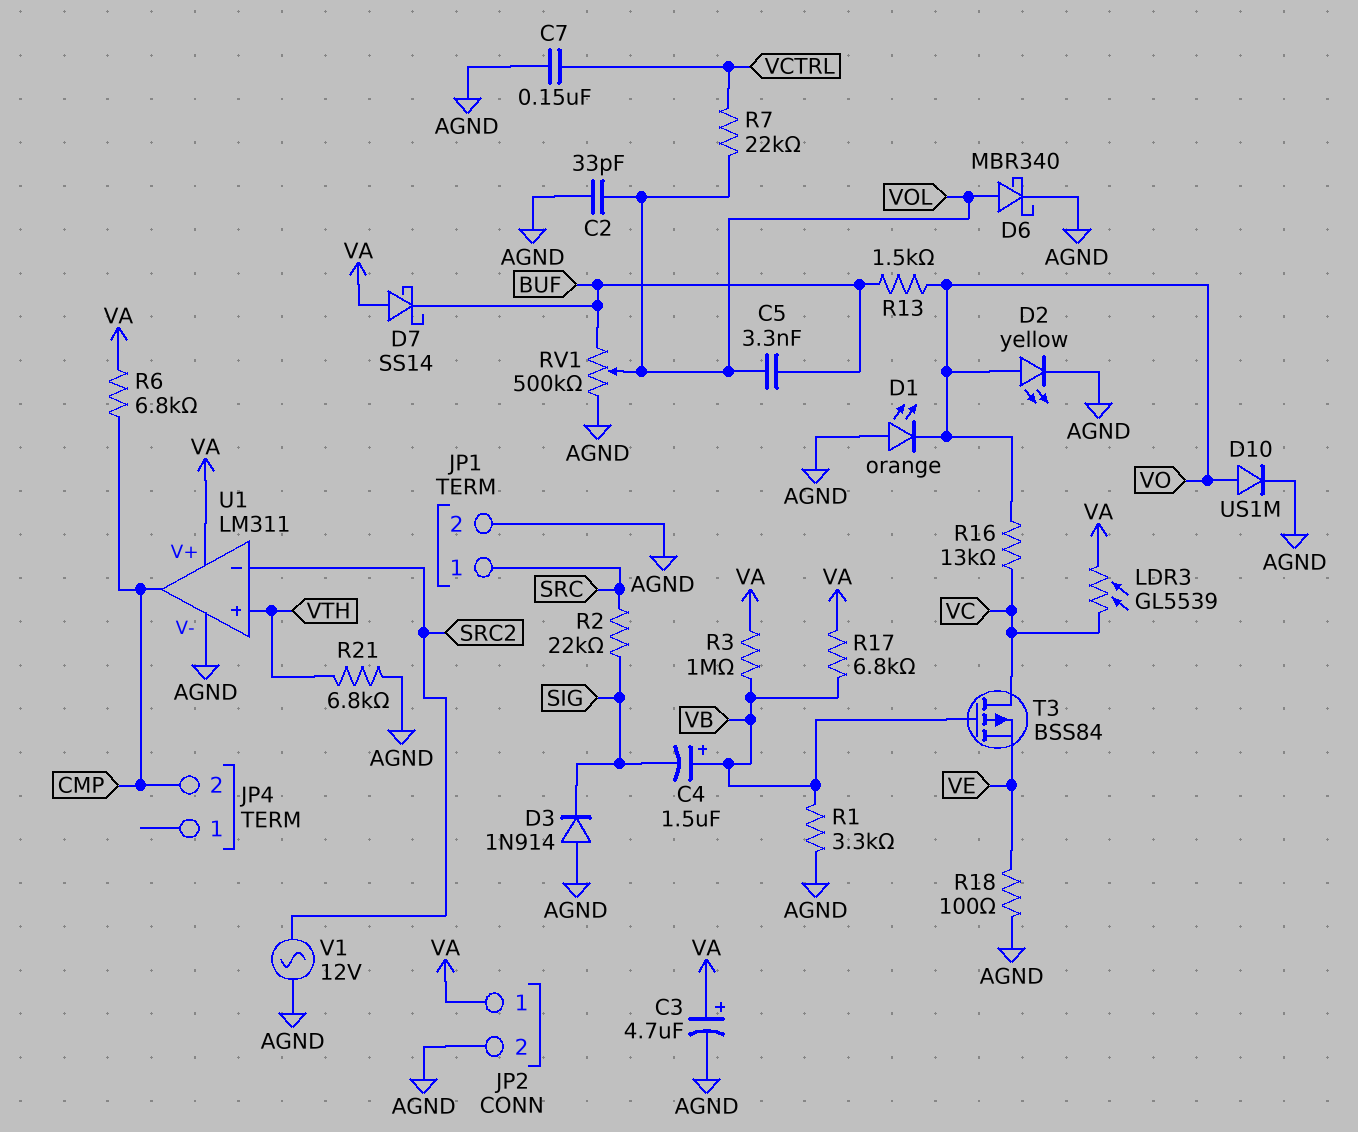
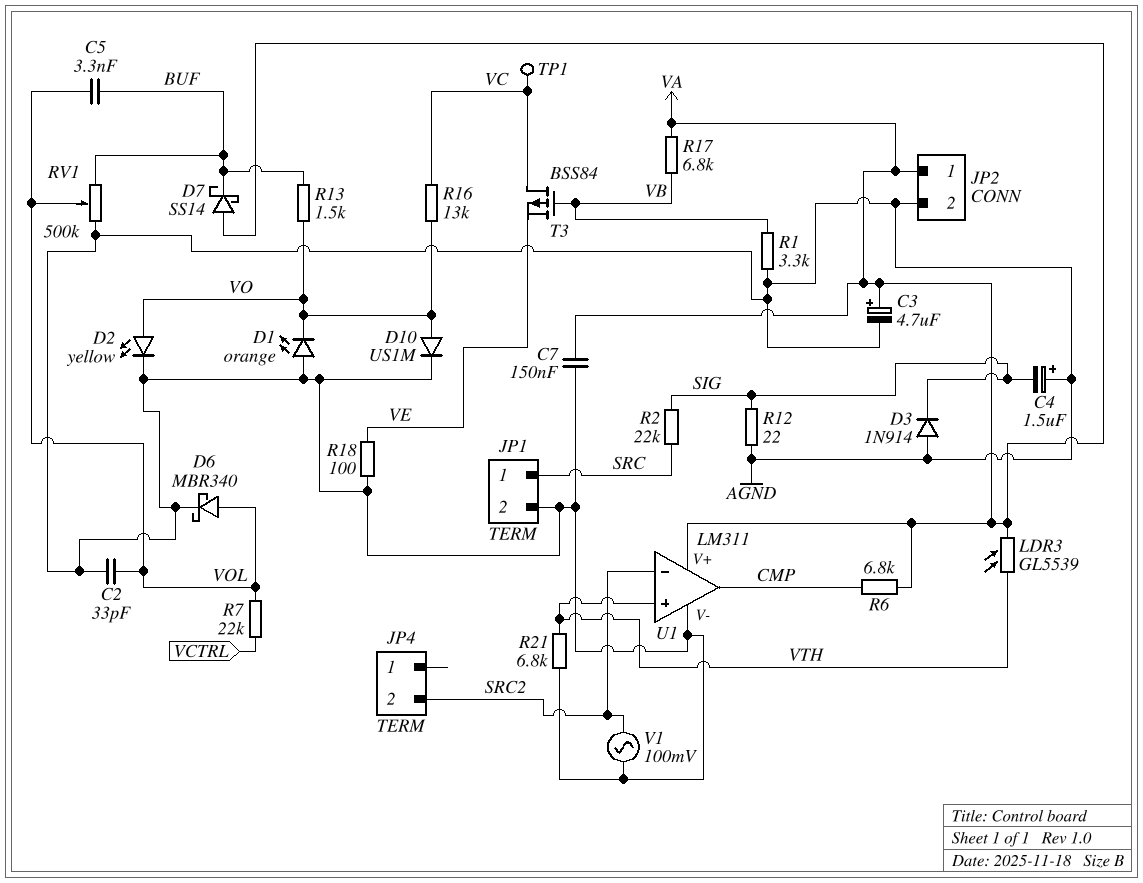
C4: 1.5uF (plus VB, minus SIG) -> 1.5uF (plus AGND, minus SIG)
C7: 150nF (AGND, VCTRL) -> 150nF (AGND, VA)
JP4 pin 2: CMP -> SRC2
LDR3: GL5539 (VA, VC) -> GL5539 (VA, VTH)
R3: 1M (VA, VB) -> none
R12: none -> 22 (AGND, SIG)
TP1: none -> test point (VC)
V1: AC 12V (AGND, SRC2) -> AC 100mV (AGND, SRC2)

